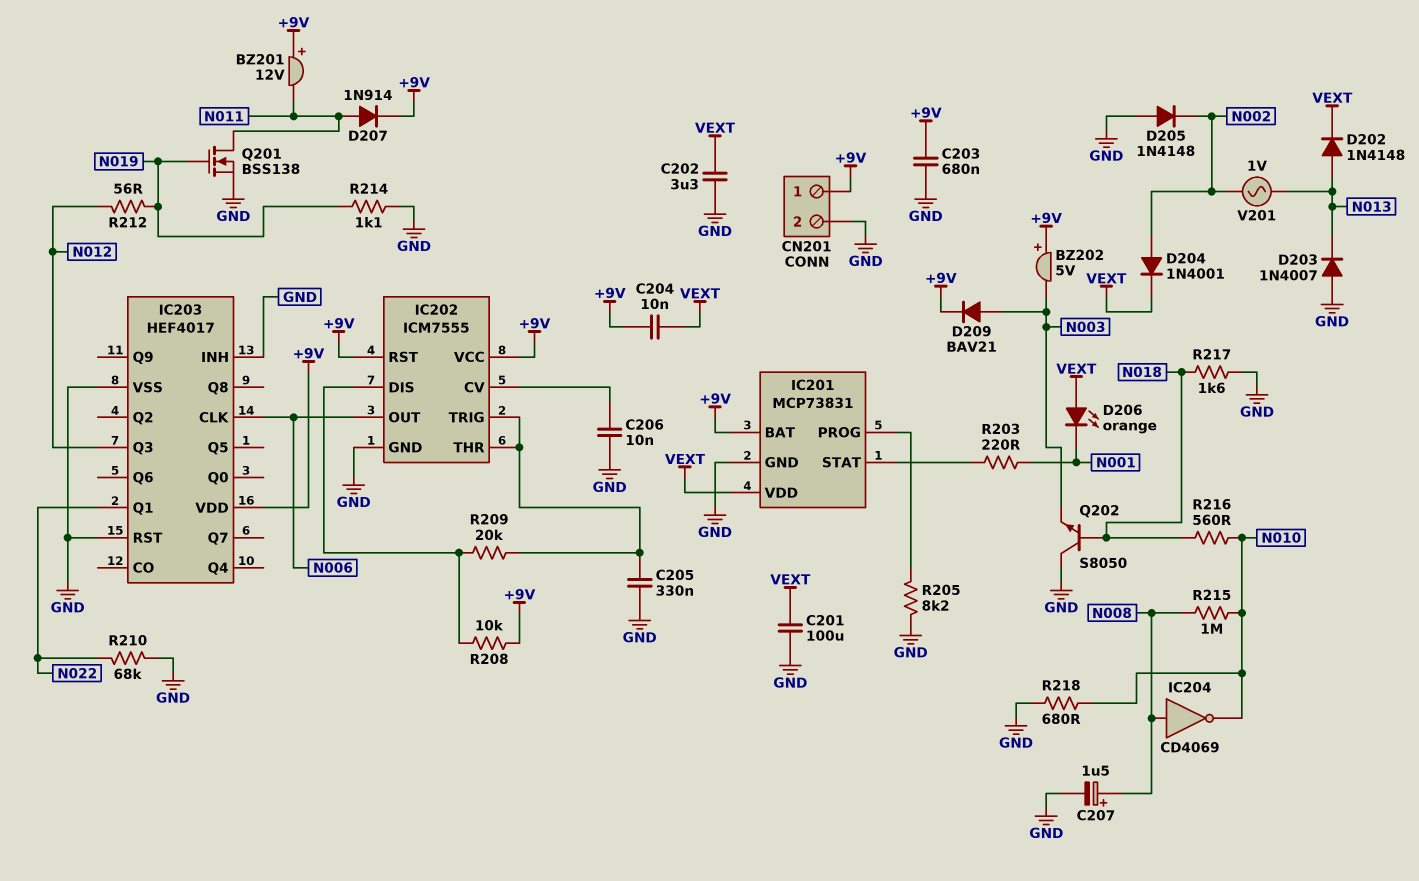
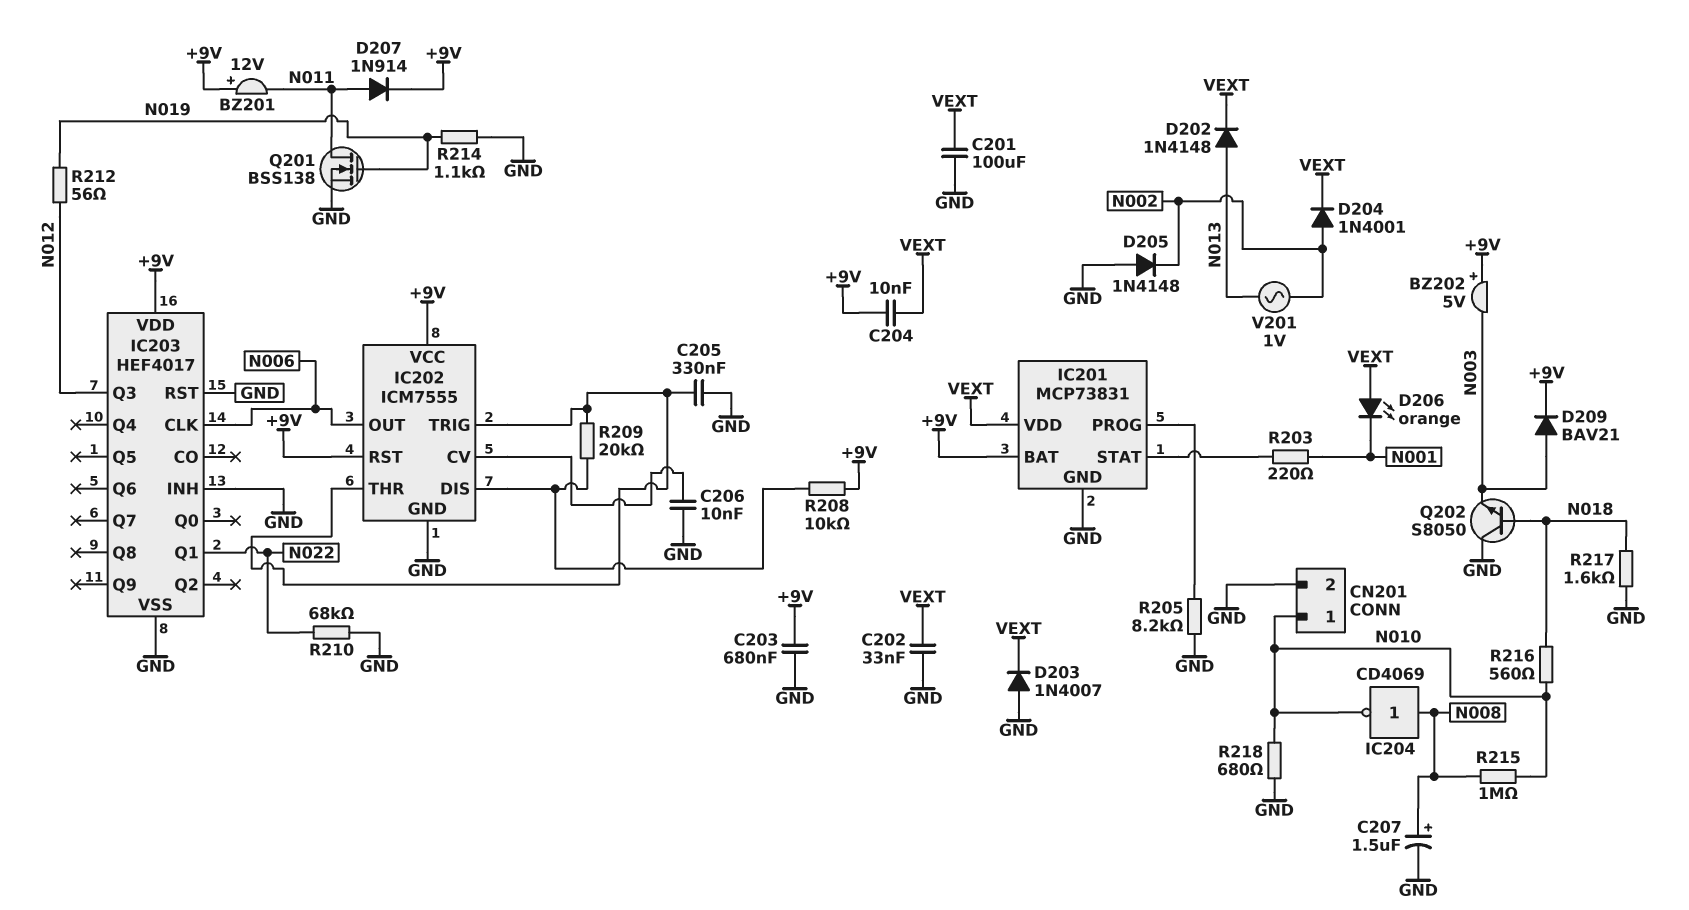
C202: 3.3uF (GND, VEXT) -> 33nF (GND, VEXT)
CN201 pin 1: +9V -> N010
D203: diode 1N4007 (A GND, K N013) -> diode 1N4007 (A GND, K VEXT)

